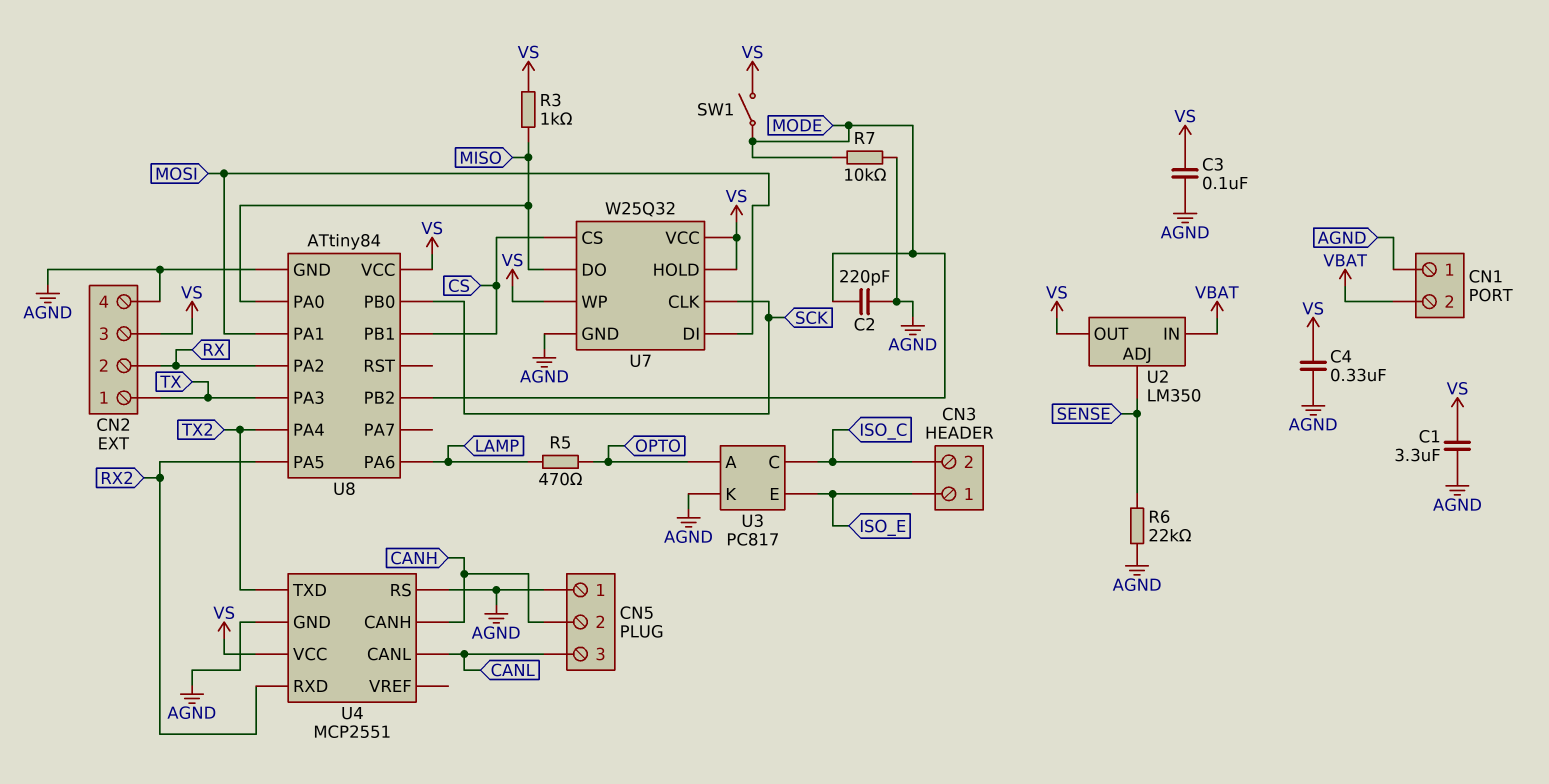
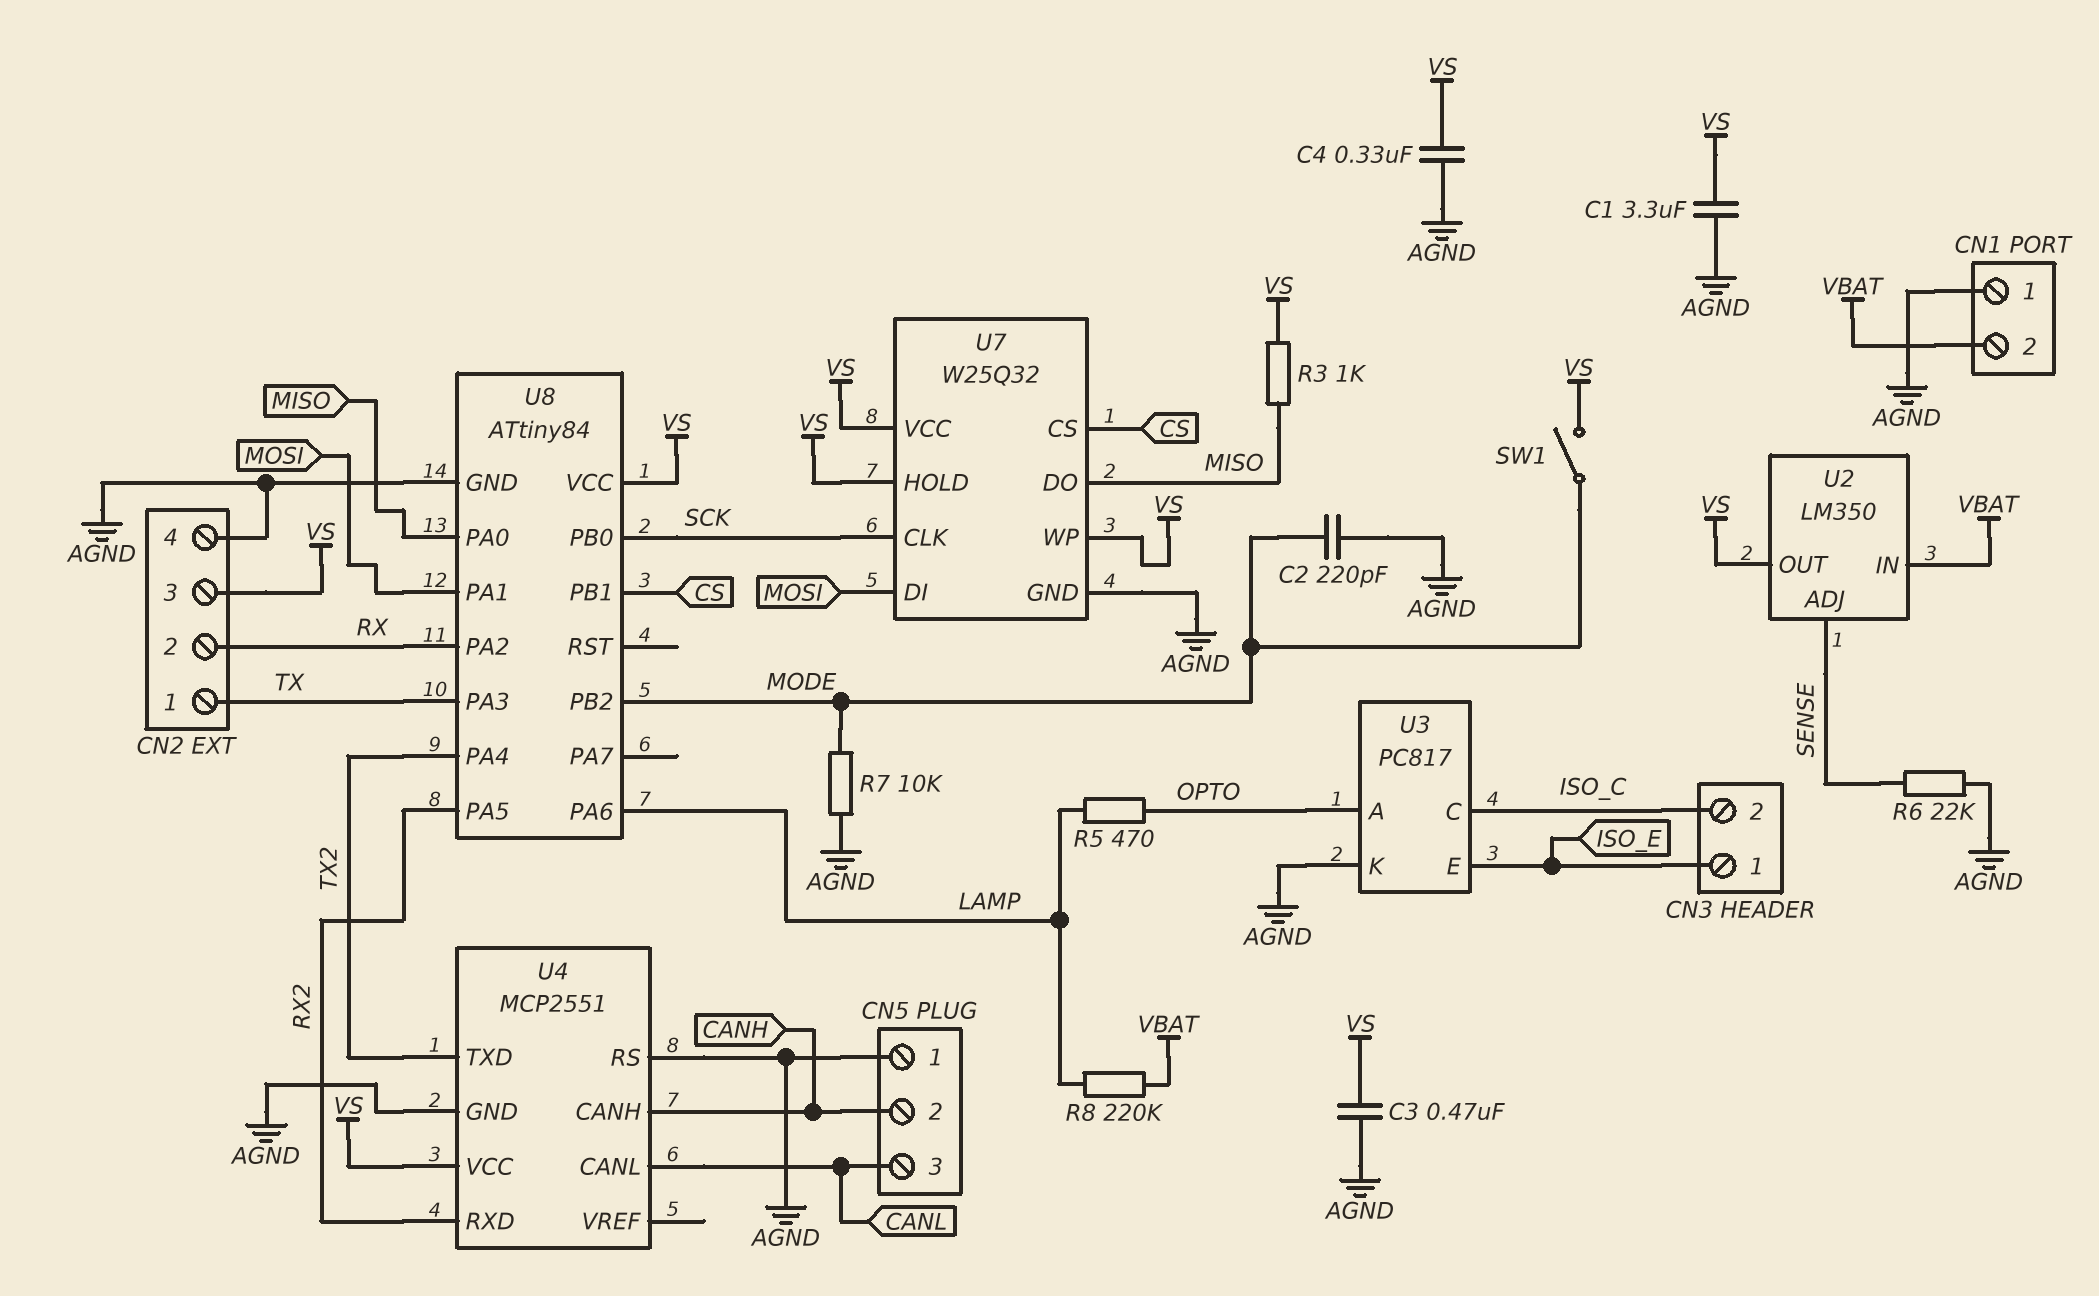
C3: 100nF (AGND, VS) -> 470nF (AGND, VS)
R8: none -> 220k (LAMP, VBAT)

